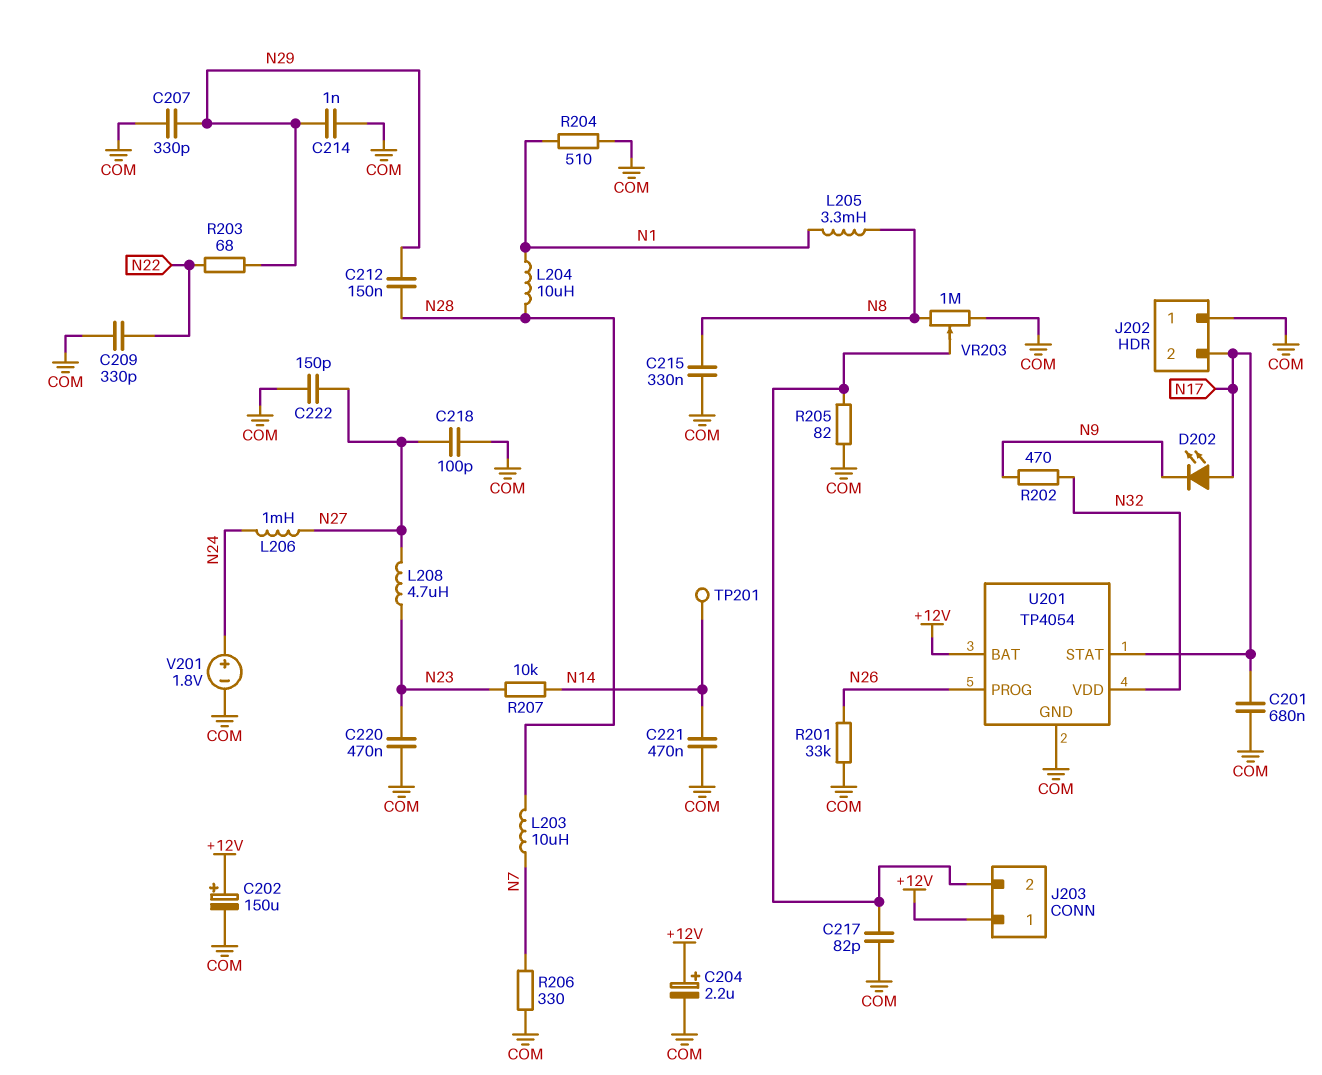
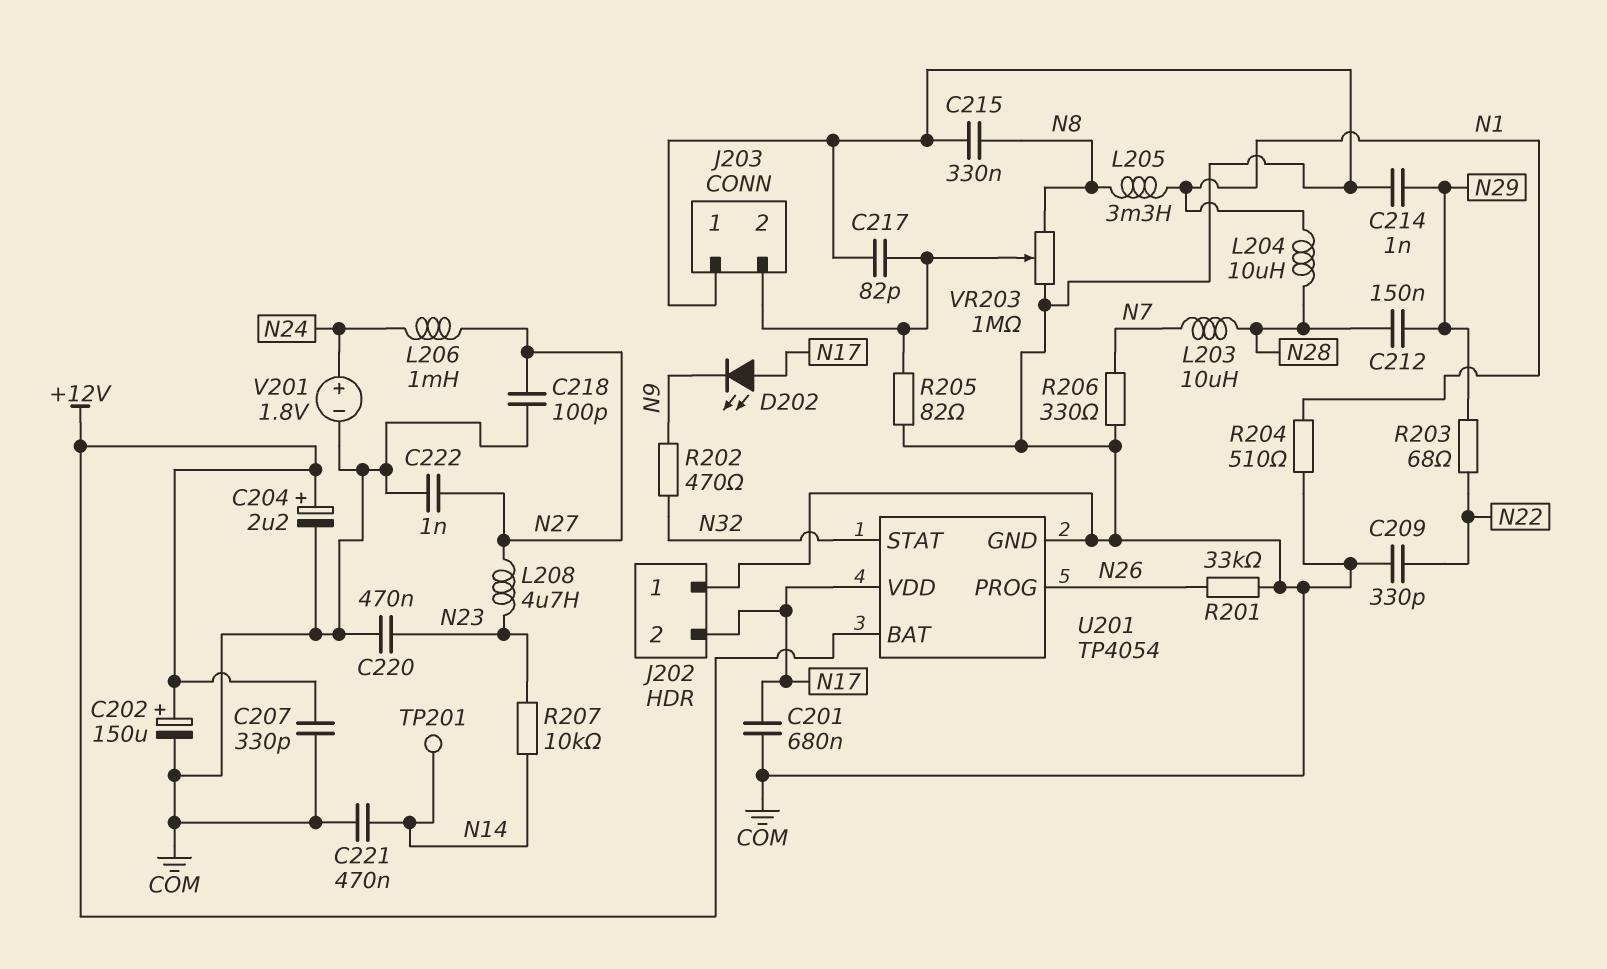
C207: 330pF (COM, N29) -> 330pF (+12V, COM)
C222: 150pF (COM, N27) -> 1nF (COM, N27)
J203 pin 1: +12V -> COM
U201 pin STAT: N17 -> N32
U201 pin VDD: N32 -> N17

